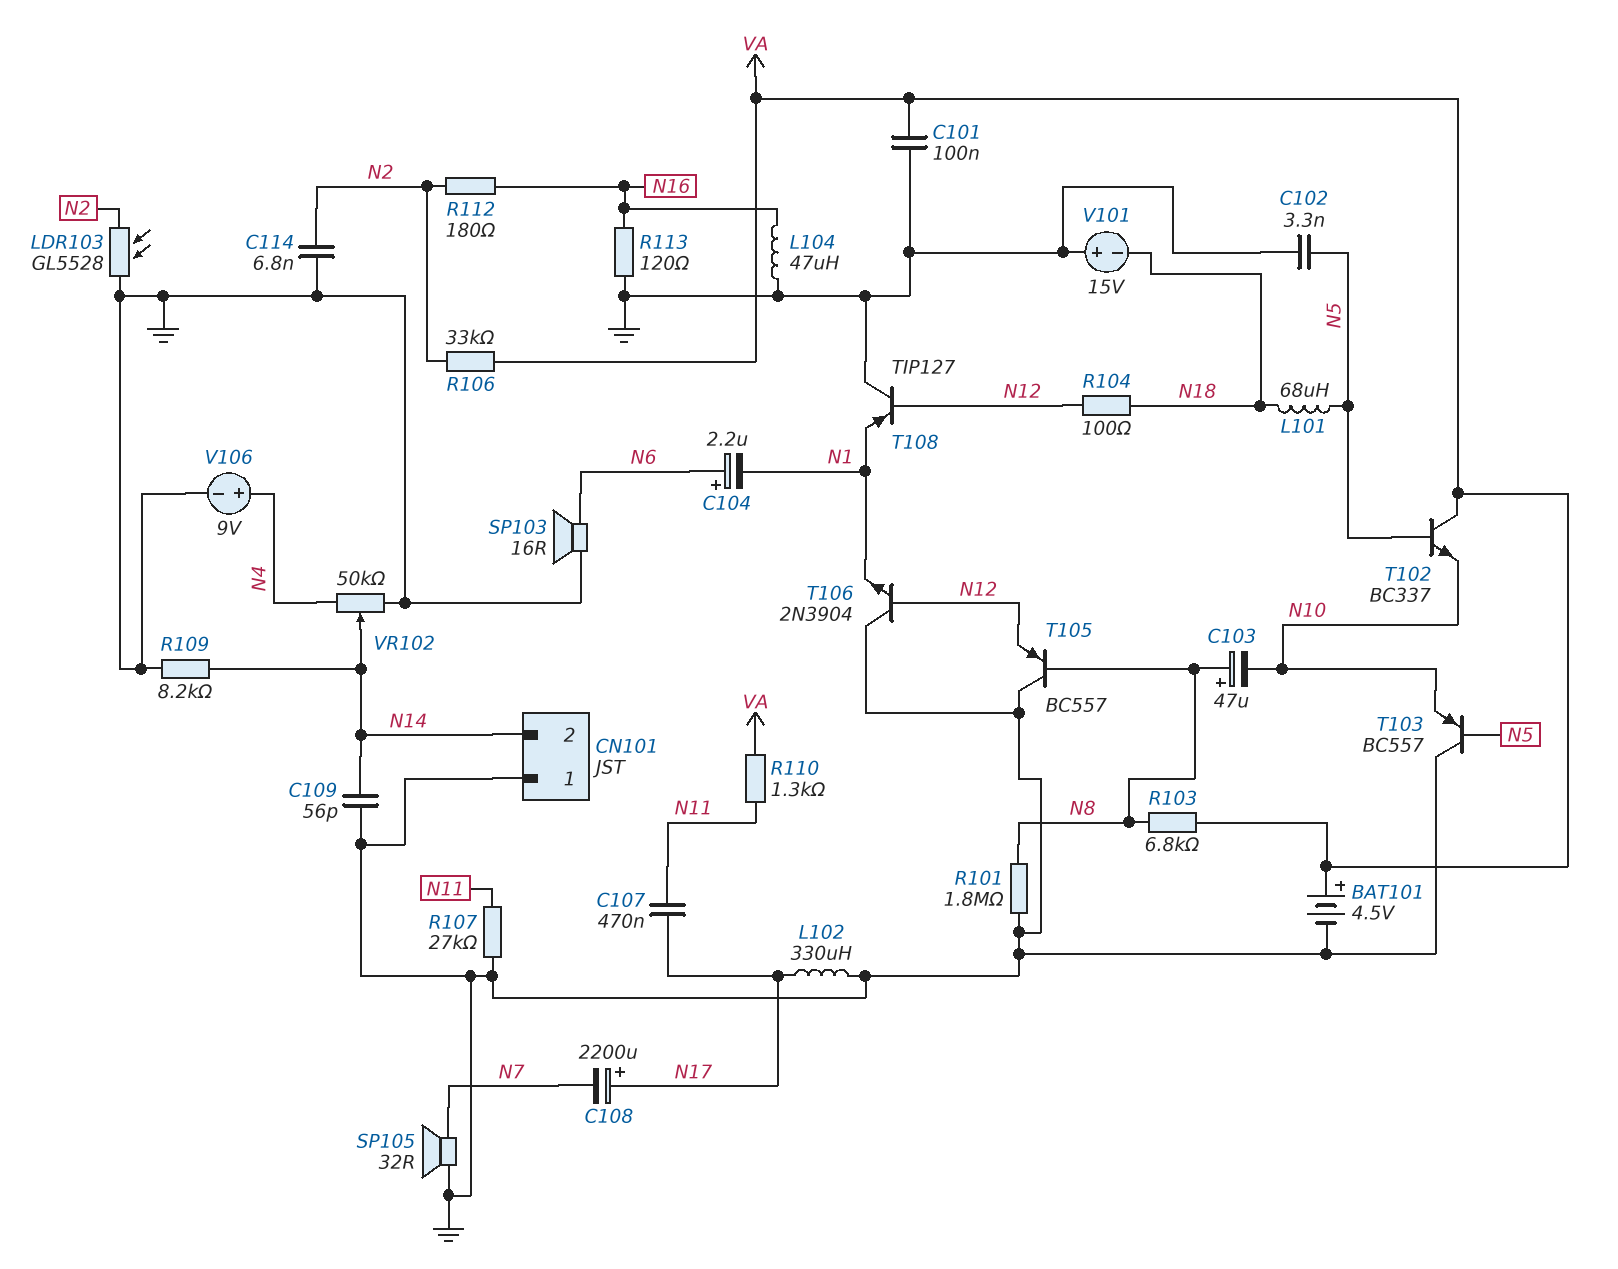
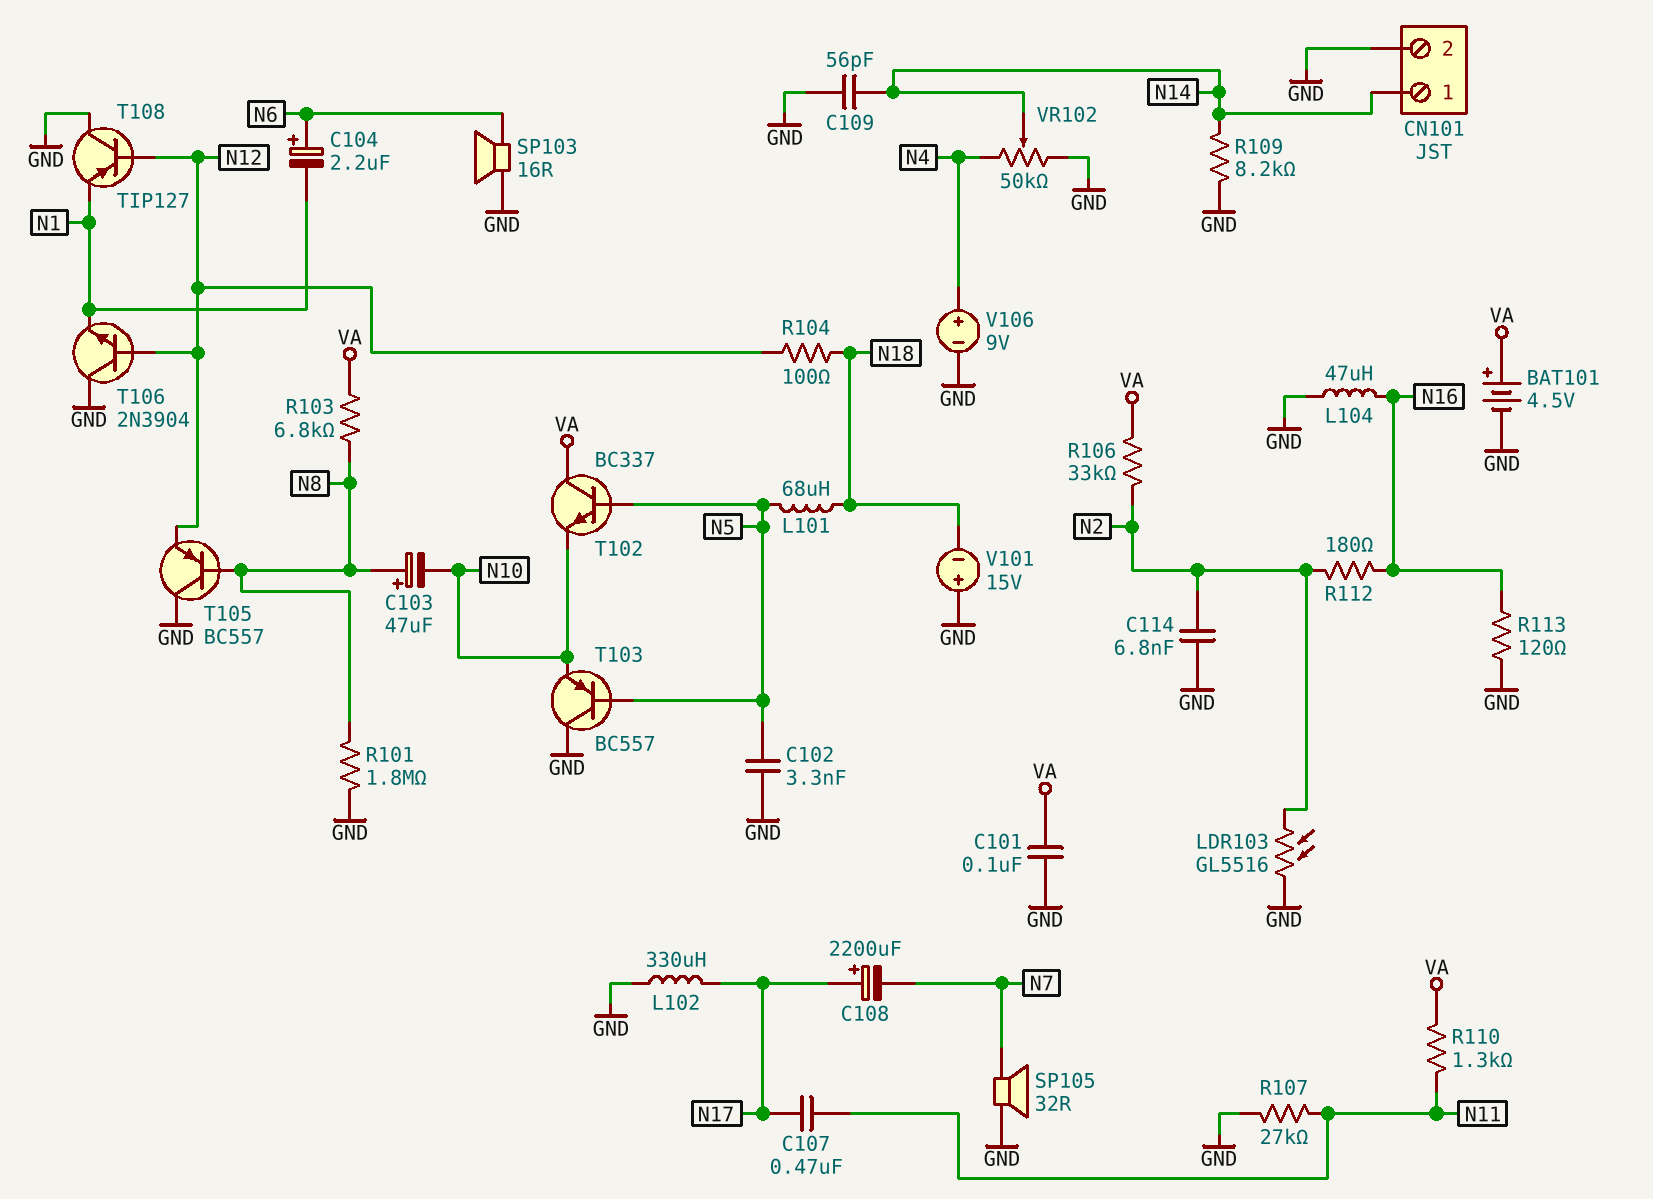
CN101 pin 1: GND -> N14
CN101 pin 2: N14 -> GND
LDR103: GL5528 (GND, N2) -> GL5516 (GND, N2)

